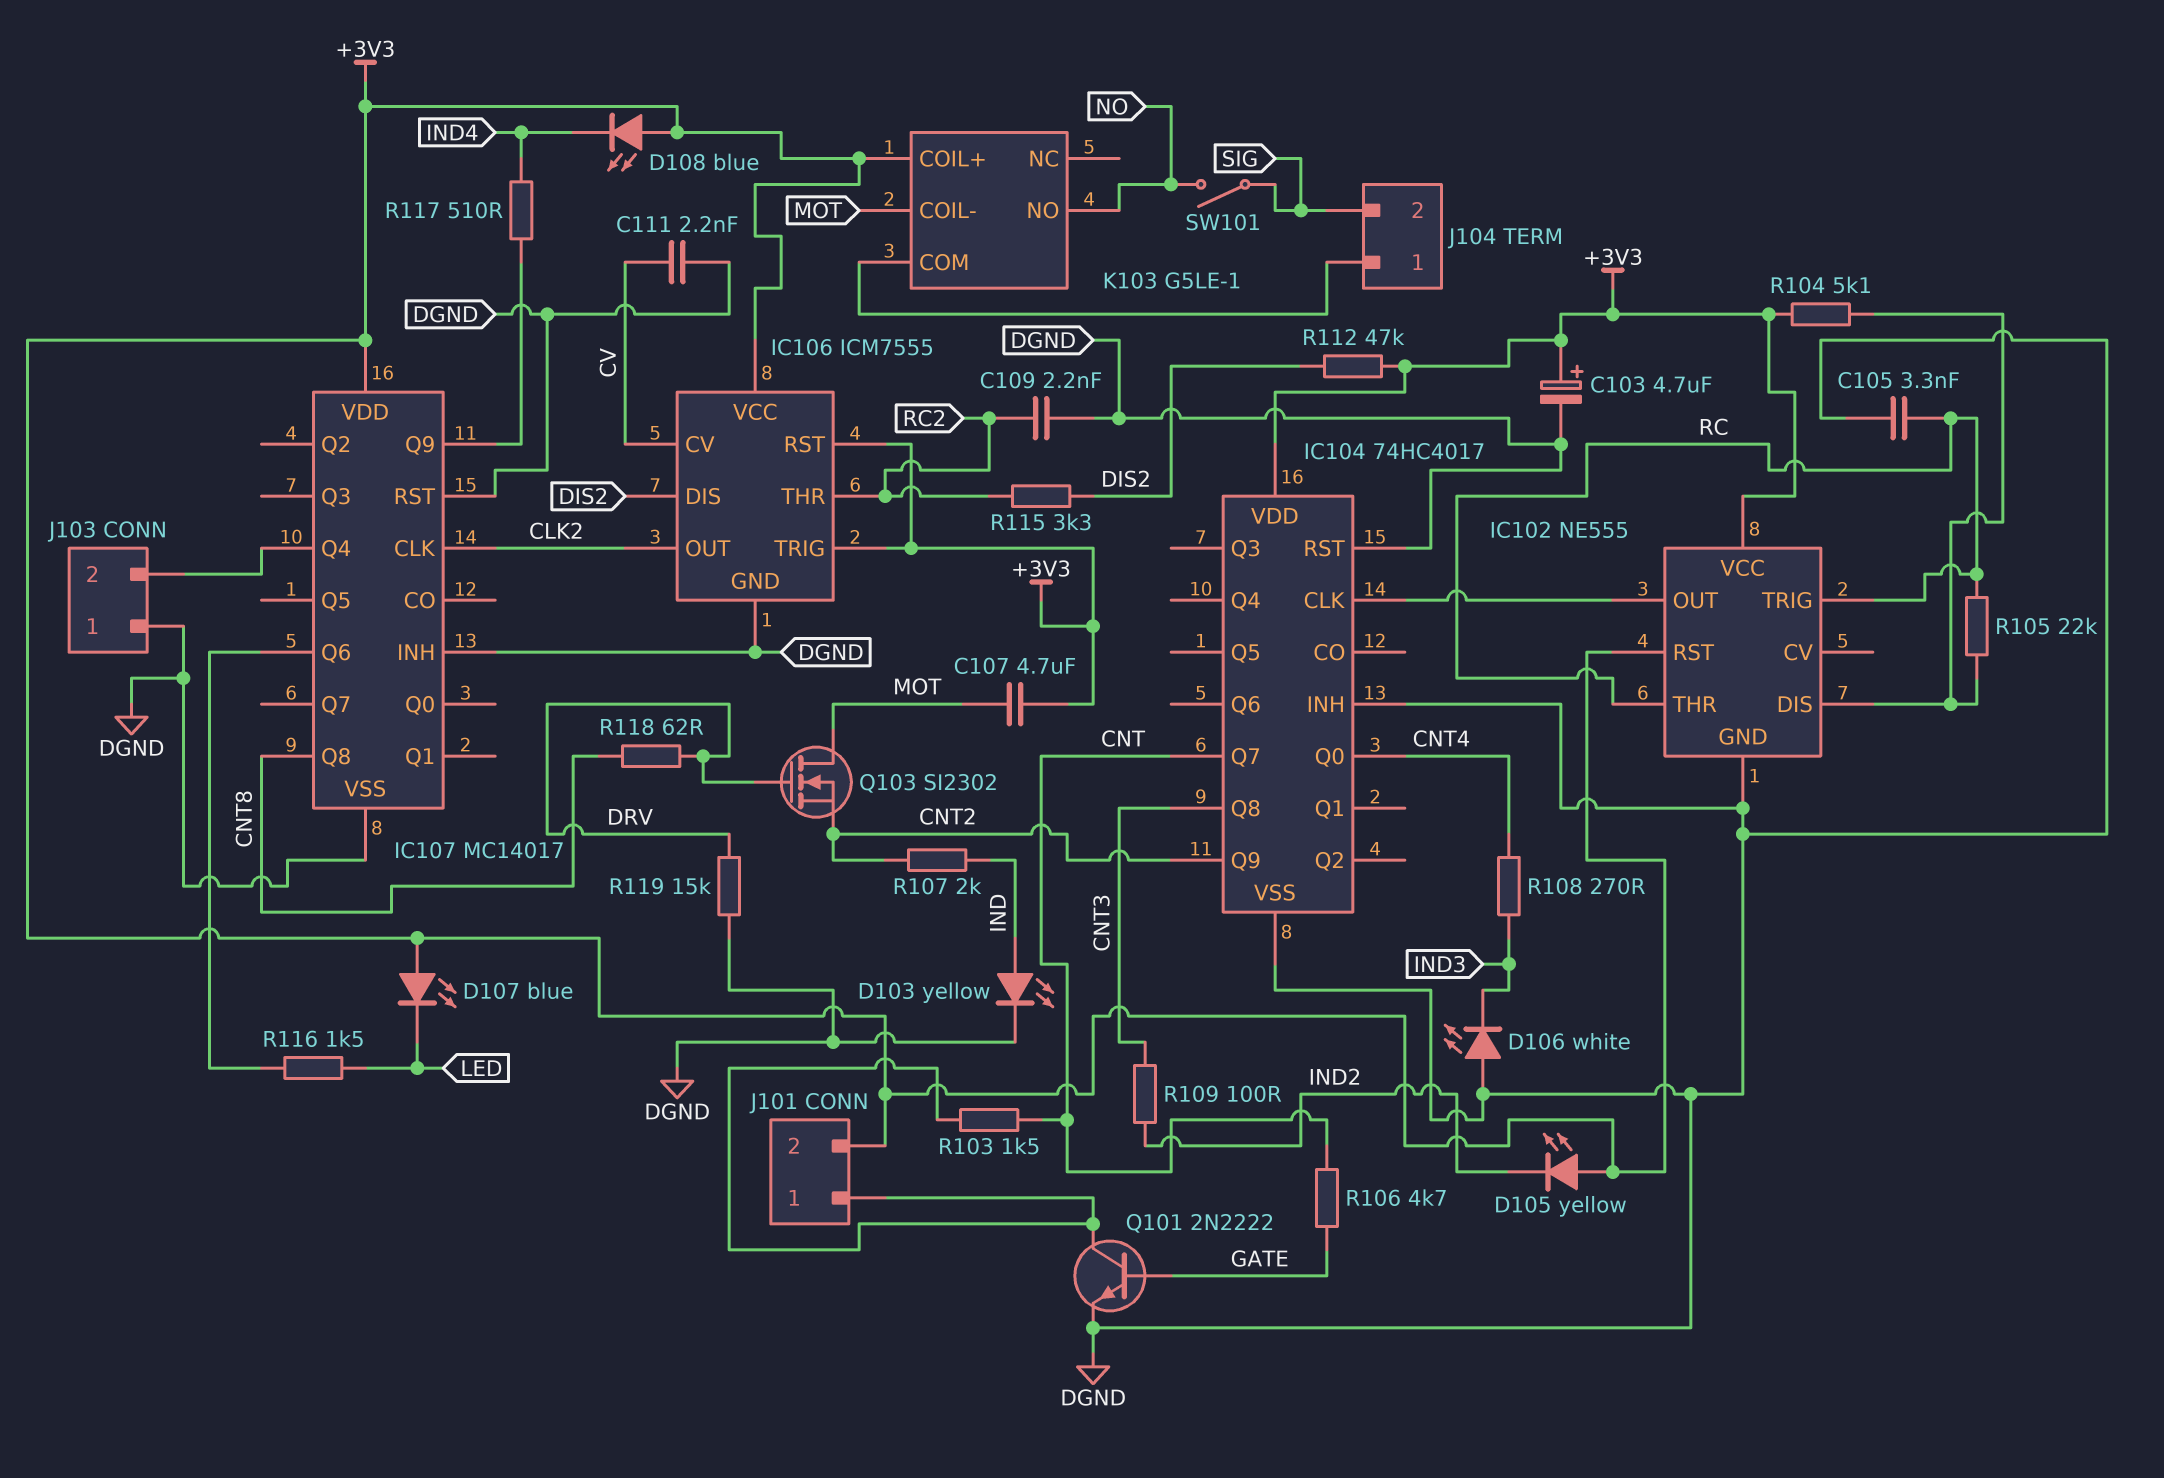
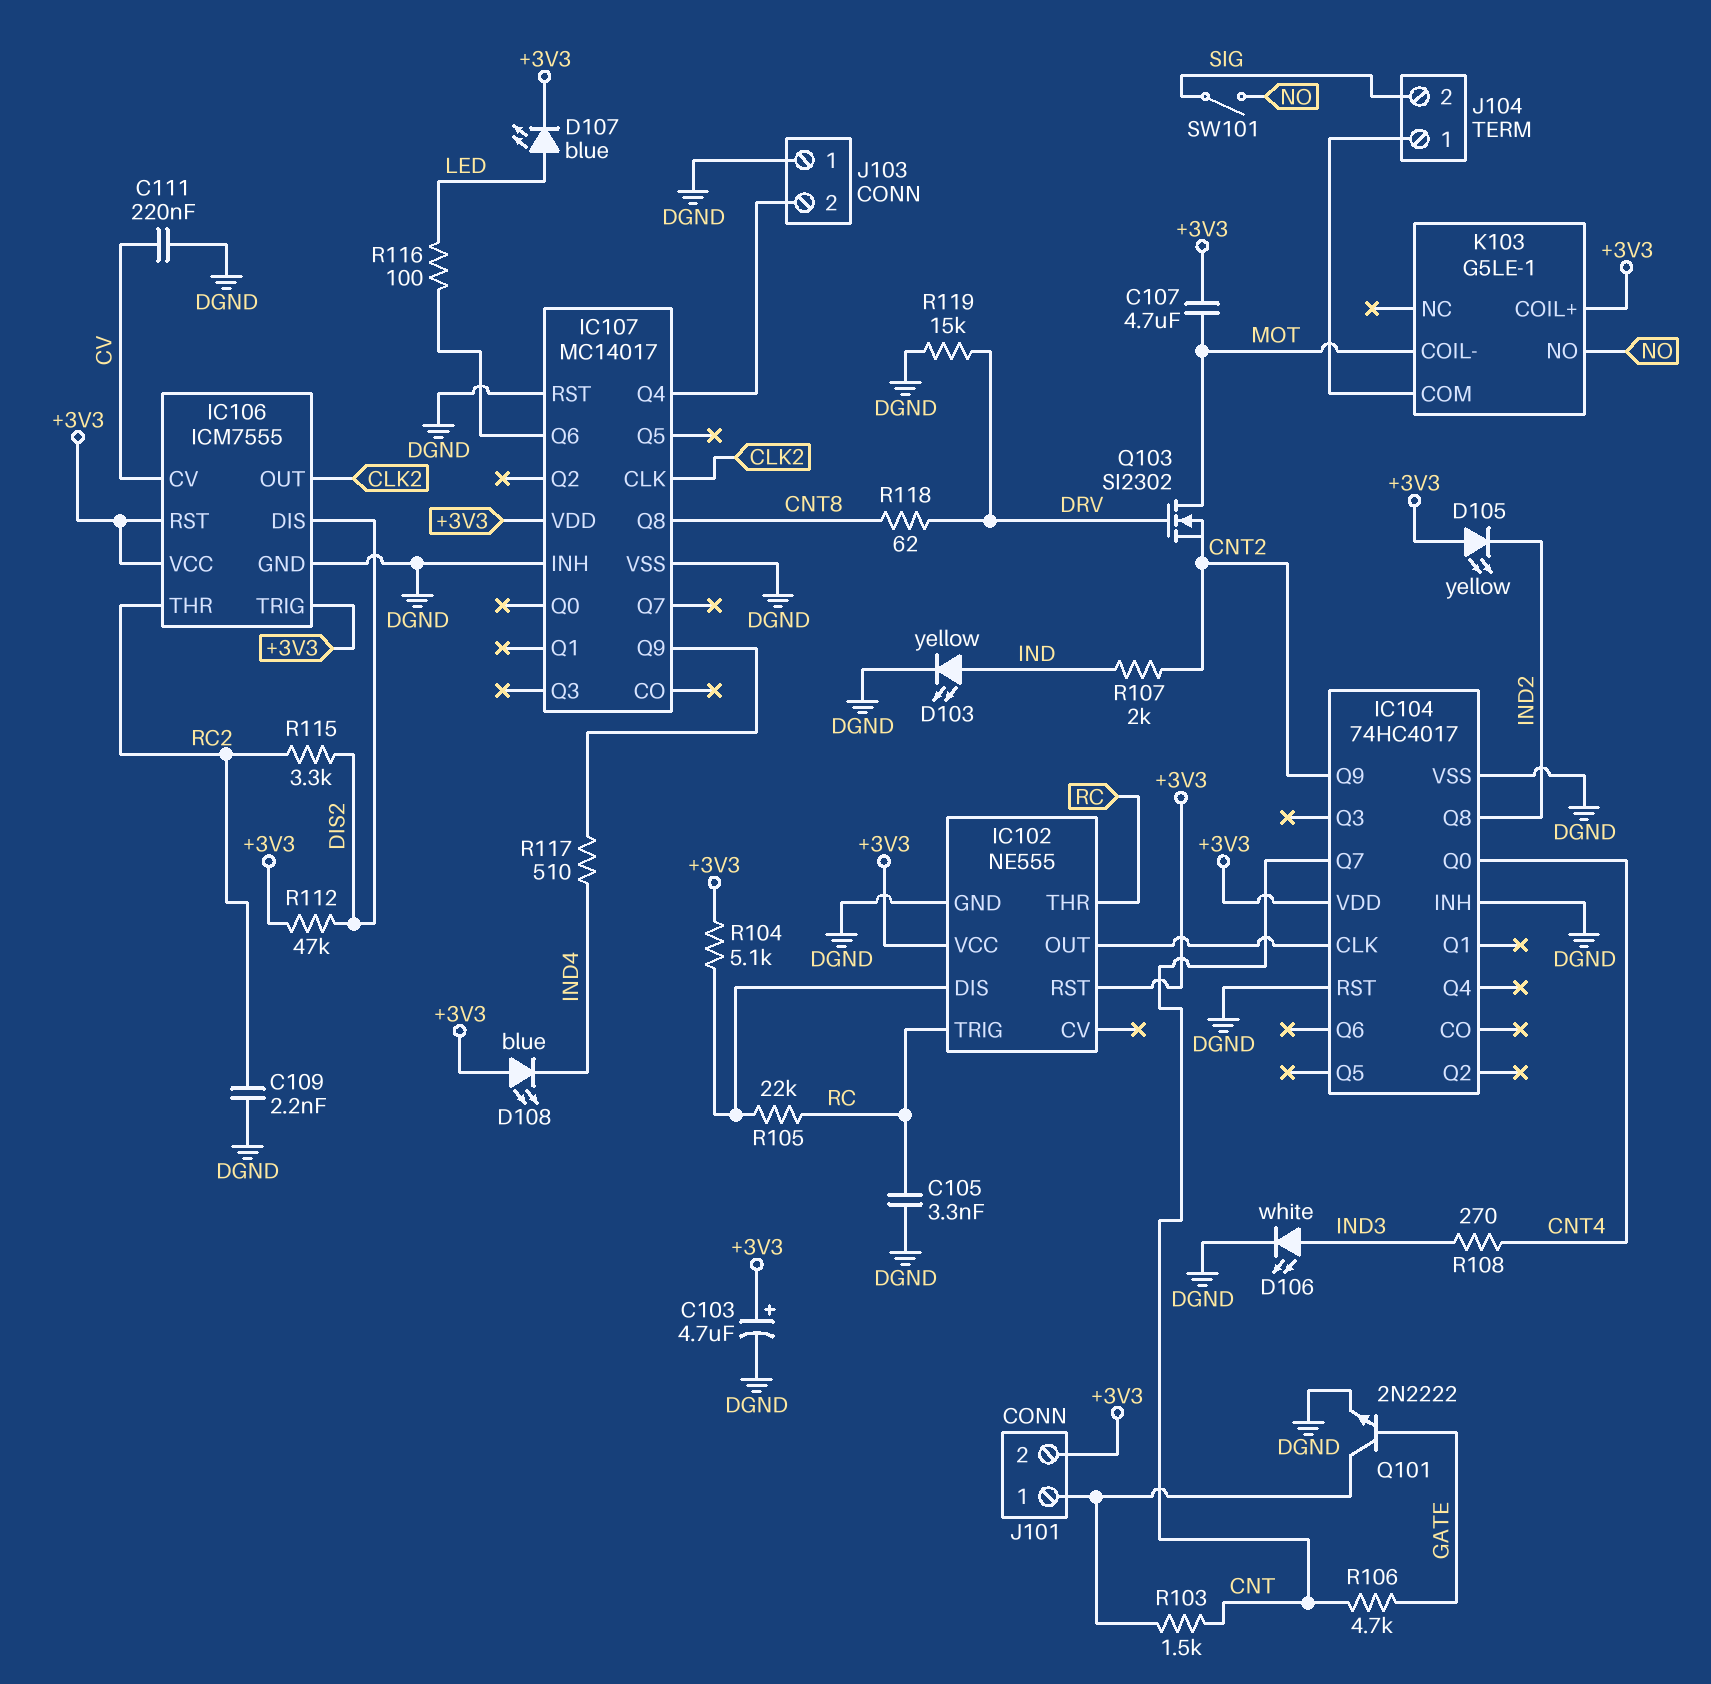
C111: 2.2nF (CV, DGND) -> 220nF (CV, DGND)
D106: LED white (A DGND, K IND3) -> LED white (A IND3, K DGND)
D107: LED blue (A +3V3, K LED) -> LED blue (A LED, K +3V3)
IC104 pin Q8: CNT3 -> IND2
R109: 100 (CNT3, IND2) -> none
R116: 1.5k (IC107/Q6, LED) -> 100 (IC107/Q6, LED)

